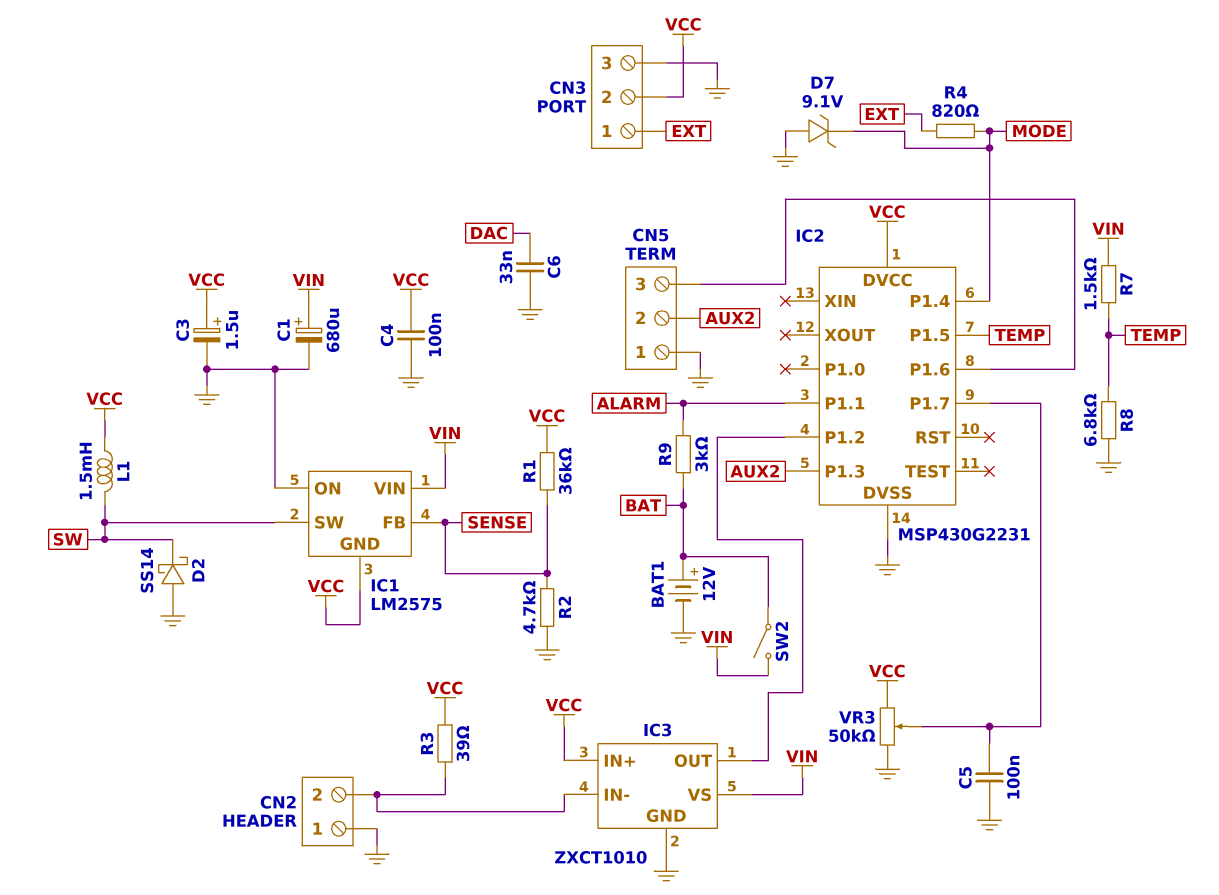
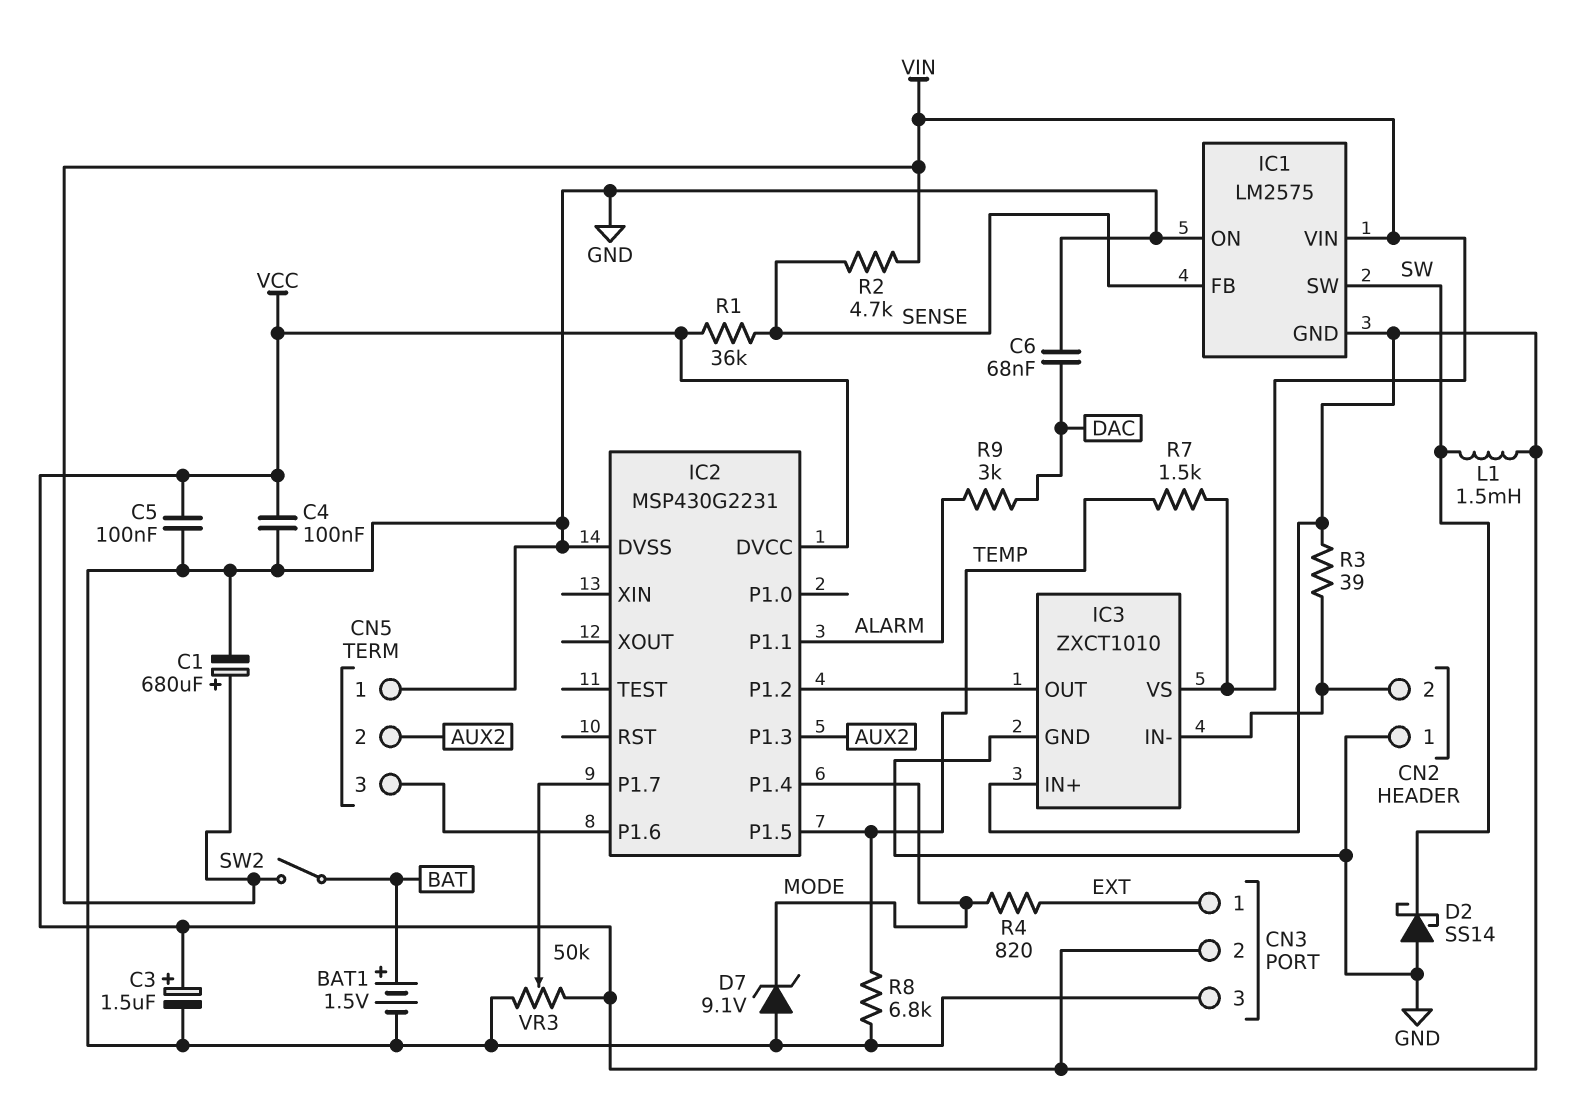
BAT1: 12V (plus BAT, minus GND) -> 1.5V (plus BAT, minus GND)
C5: 100nF (GND, IC2/P1.7) -> 100nF (GND, VCC)
C6: 33nF (DAC, GND) -> 68nF (DAC, GND)
R2: 4.7k (GND, SENSE) -> 4.7k (SENSE, VIN)
R9: 3k (ALARM, BAT) -> 3k (ALARM, DAC)

